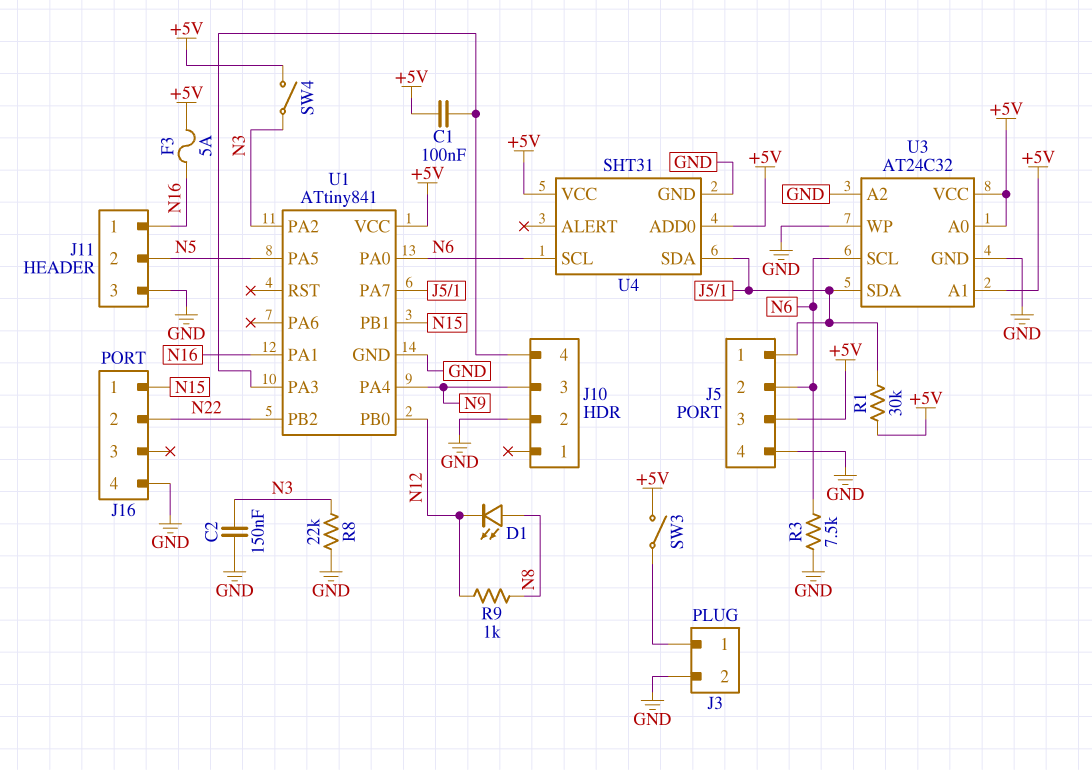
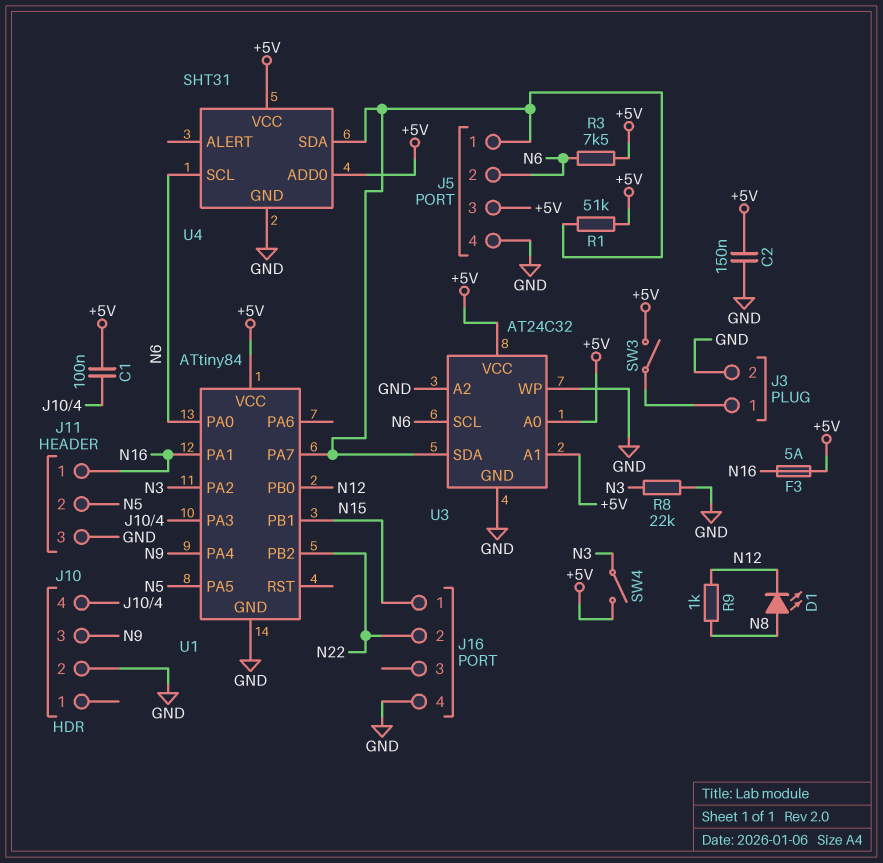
C2: 150nF (GND, N3) -> 150nF (+5V, GND)
R1: 30k (+5V, J5/1) -> 51k (+5V, J5/1)
R3: 7.5k (GND, N6) -> 7.5k (+5V, N6)
U1: ATtiny841 -> ATtiny84

